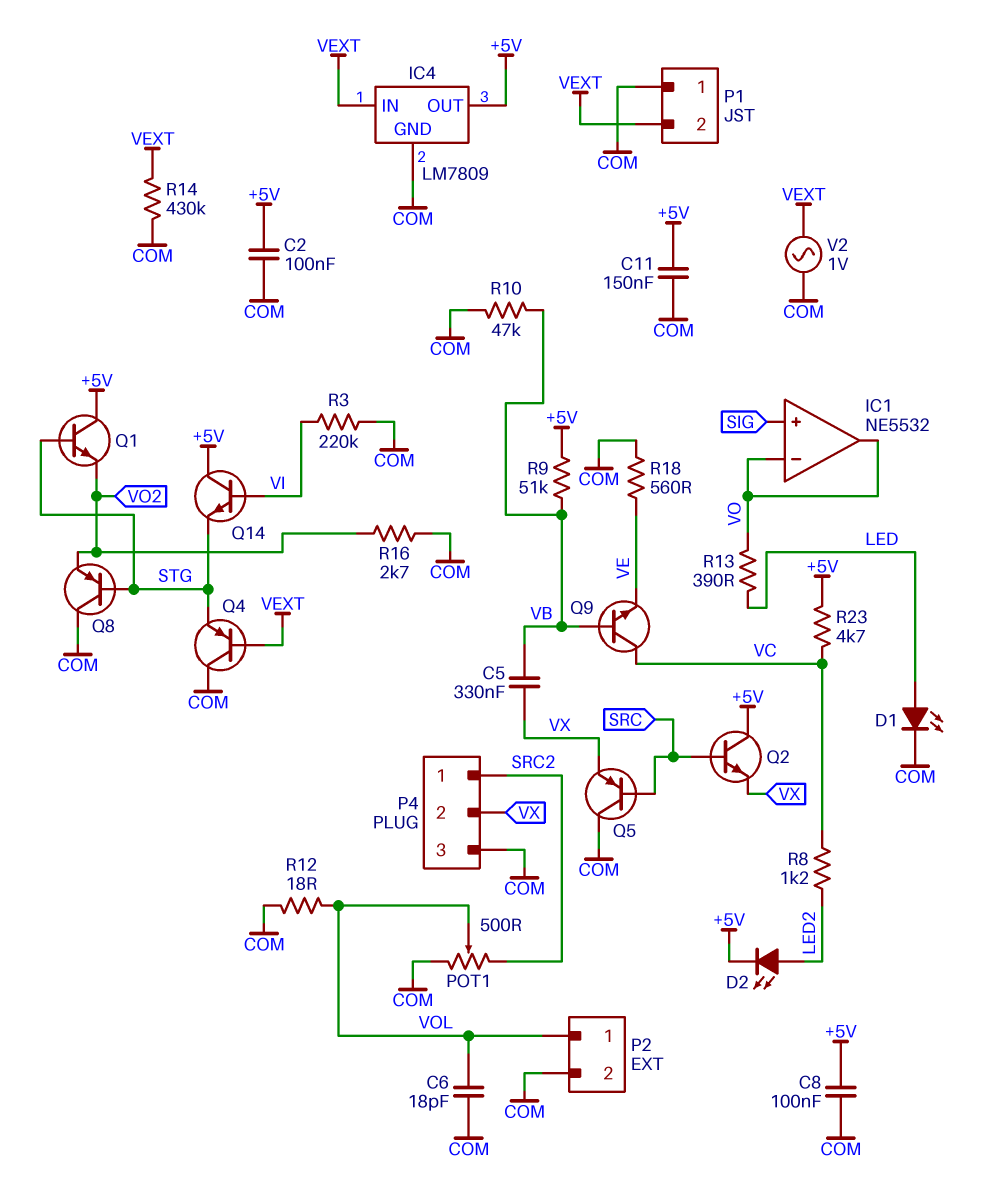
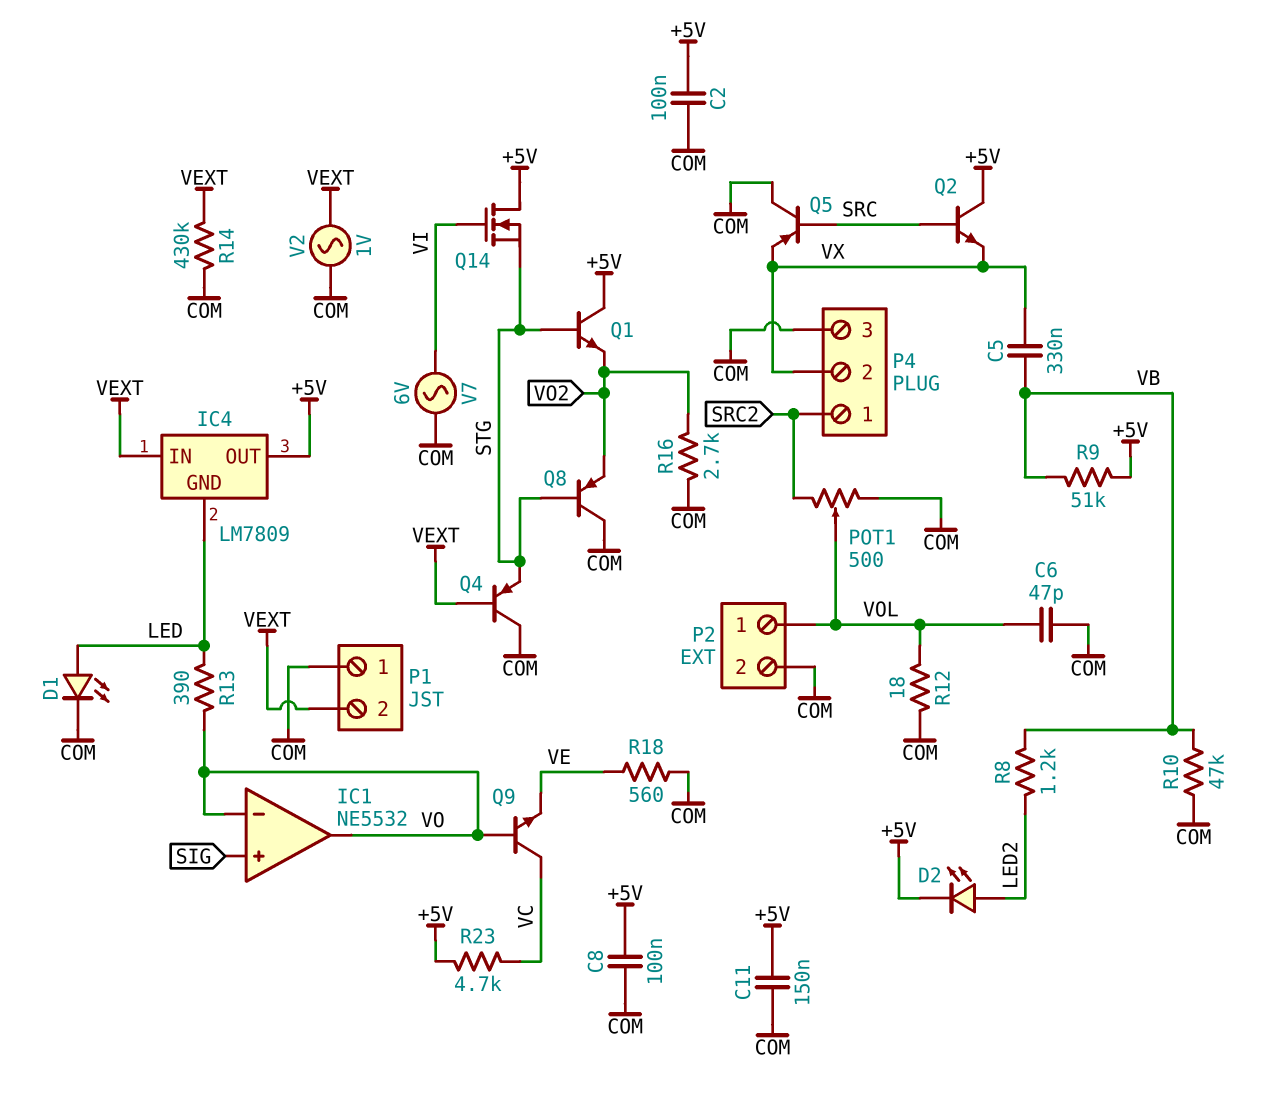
C6: 18pF (COM, VOL) -> 47pF (COM, VOL)
IC4 pin GND: COM -> LED
Q9: NPN (B VB, C VC, E VE) -> NPN (B VO, C VC, E VE)
Q14: NPN (B VI, C +5V, E STG) -> NMOS (G VI, D +5V, S STG)
R3: 220k (COM, VI) -> none
R8: 1.2k (LED2, VC) -> 1.2k (LED2, VB)
V7: none -> AC 6V (COM, VI)

